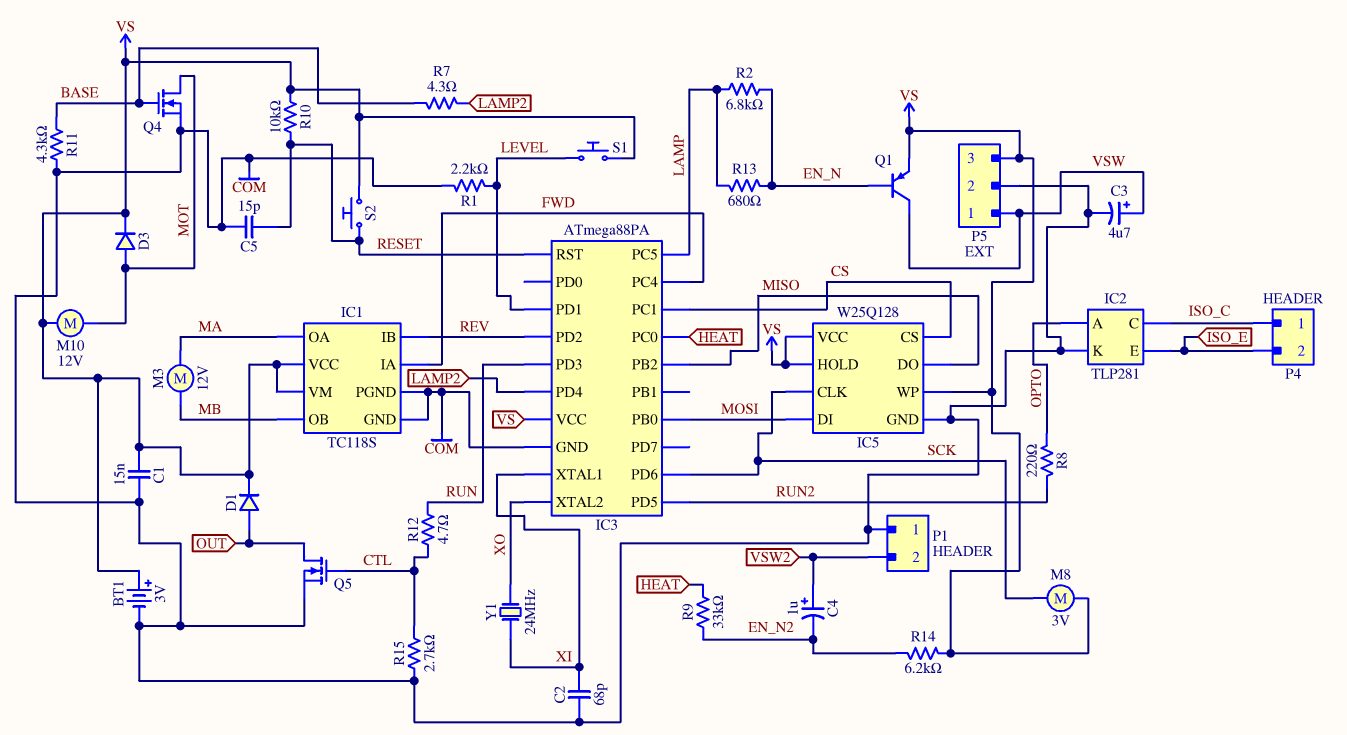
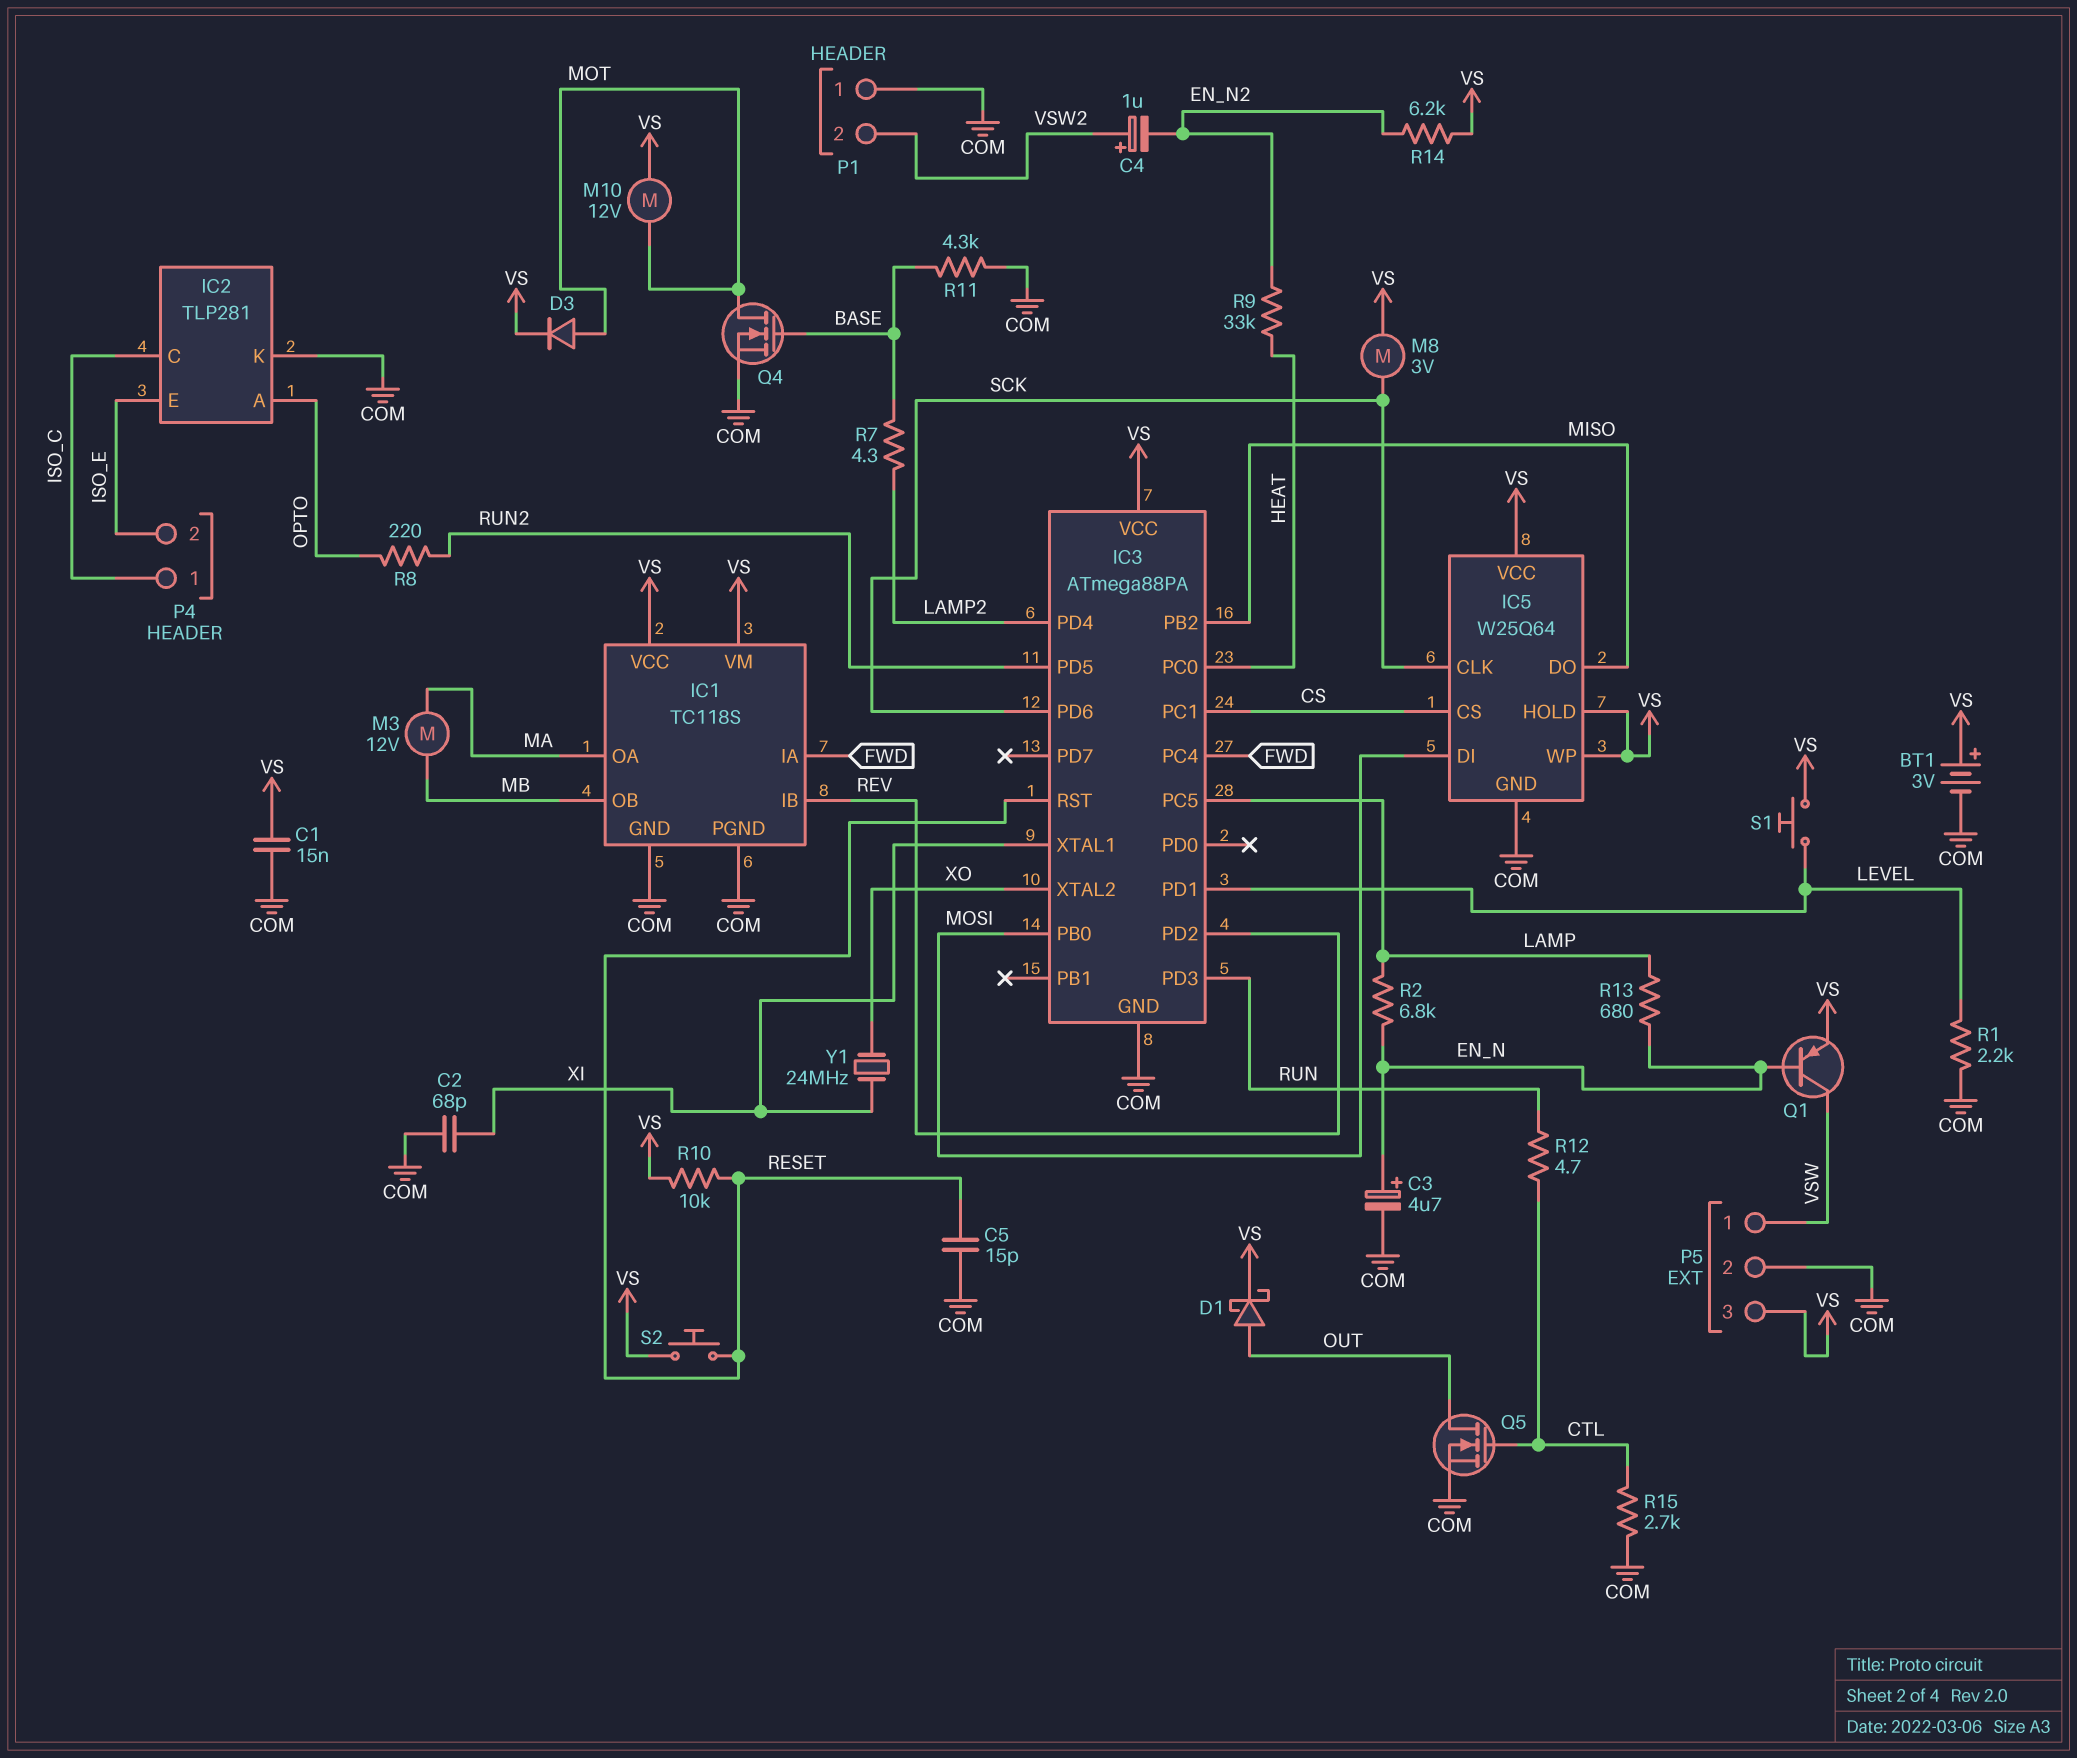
C3: 4.7uF (plus VSW, minus COM) -> 4.7uF (plus EN_N, minus COM)
D1: diode (A OUT, K VS) -> schottky (A OUT, K VS)
IC5: W25Q128 -> W25Q64

